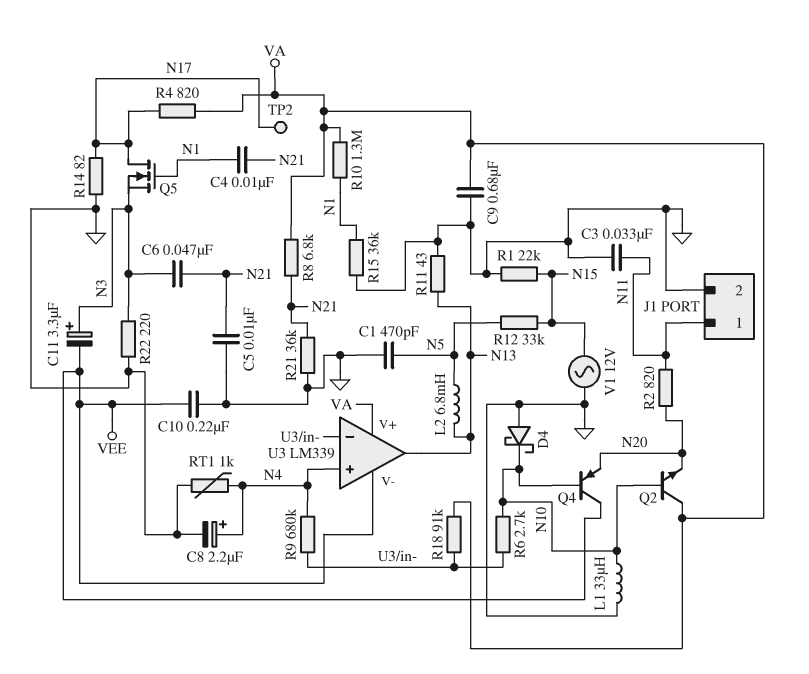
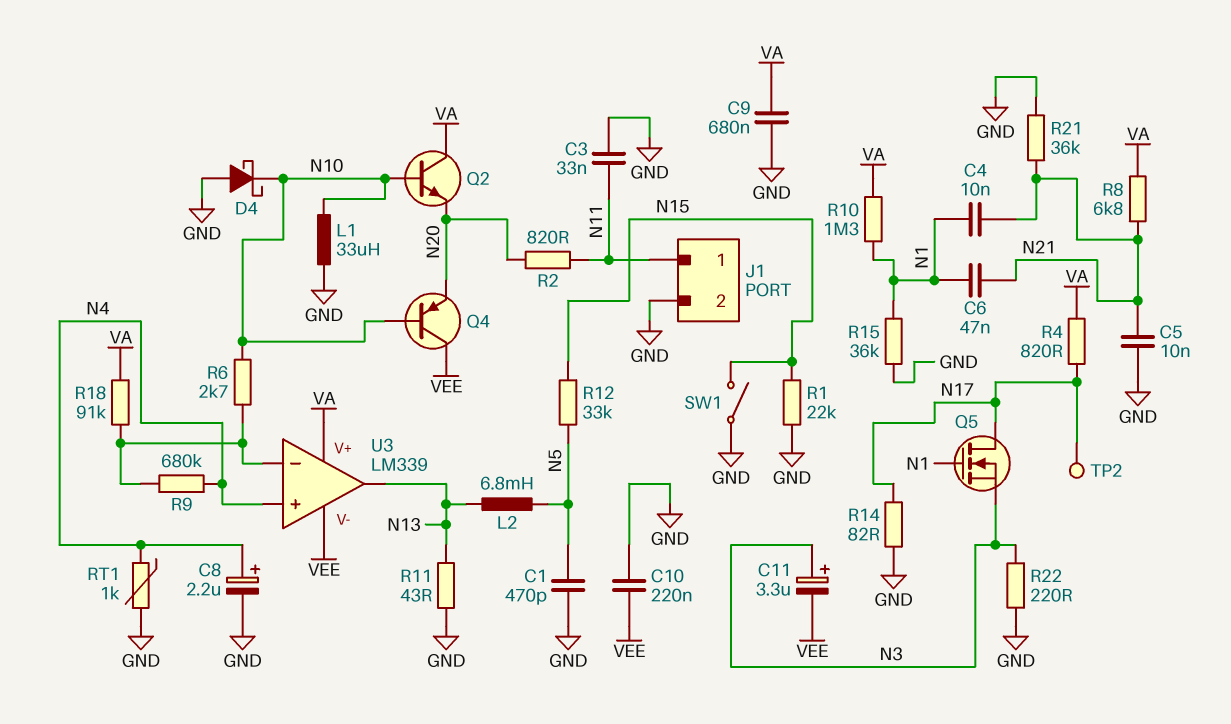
C6: 47nF (N3, N21) -> 47nF (N1, N21)
SW1: none -> switch (GND, N15)
V1: AC 12V (GND, N15) -> none

